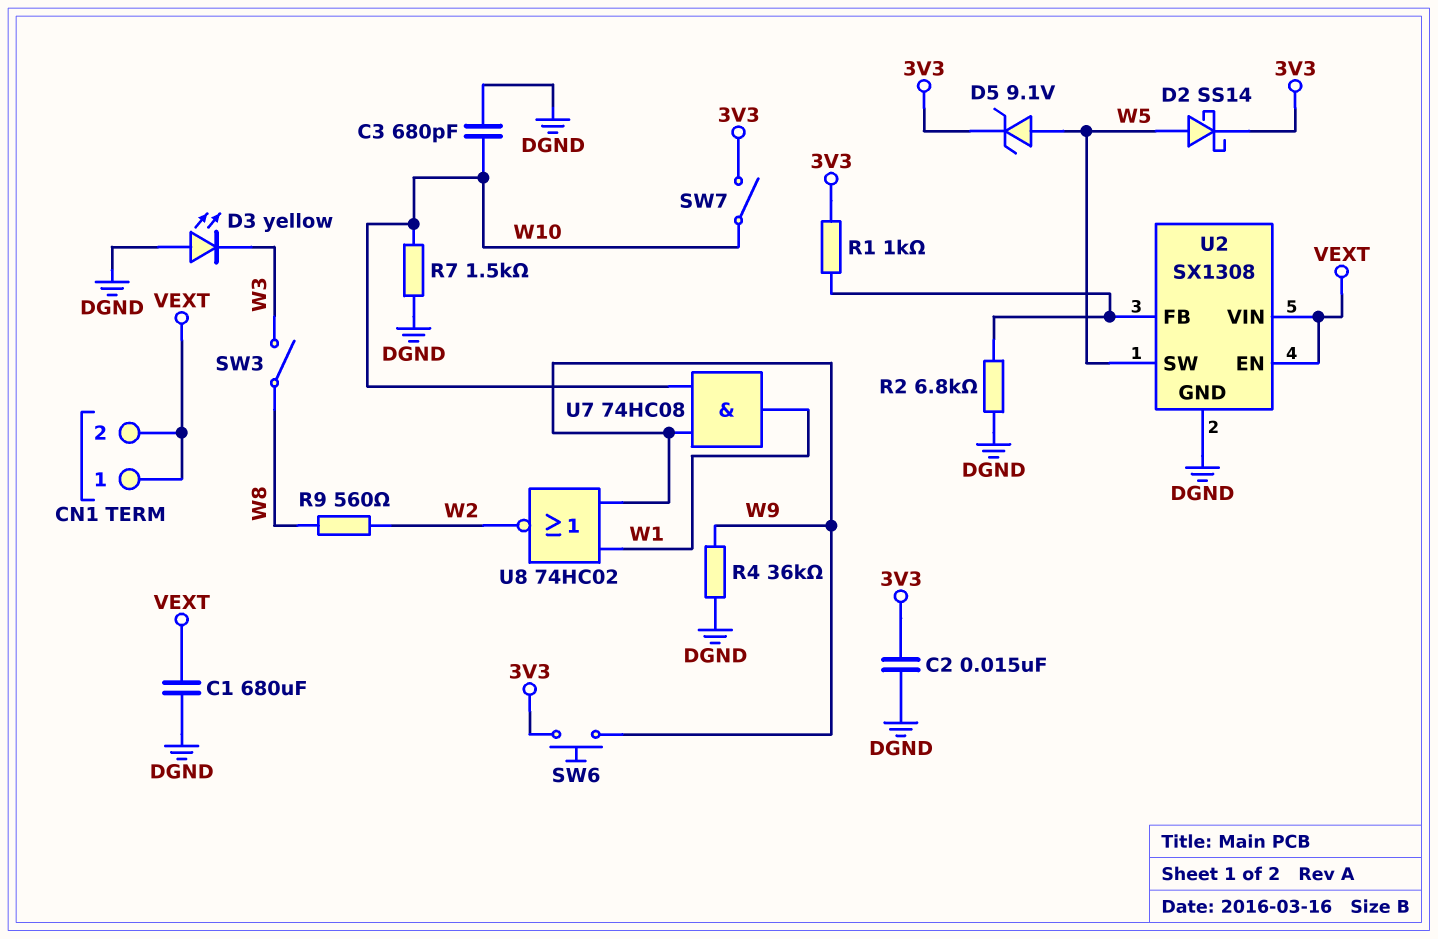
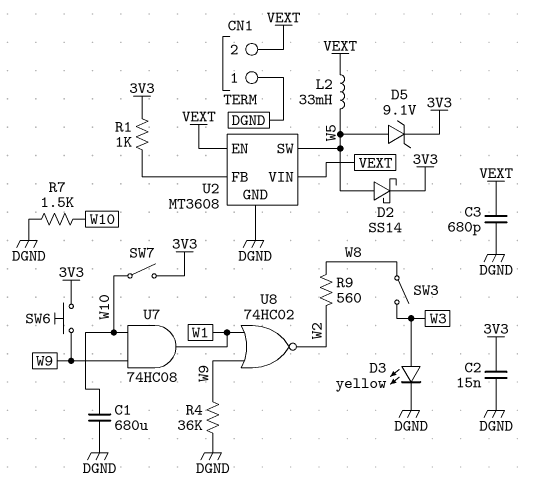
C1: 680uF (DGND, VEXT) -> 680uF (DGND, W10)
C3: 680pF (DGND, W10) -> 680pF (DGND, VEXT)
CN1 pin 1: VEXT -> DGND
D3: LED yellow (A DGND, K W3) -> LED yellow (A W3, K DGND)
L2: none -> 33mH (VEXT, W5)
R2: 6.8k (DGND, U2/FB) -> none
U2: SX1308 -> MT3608

